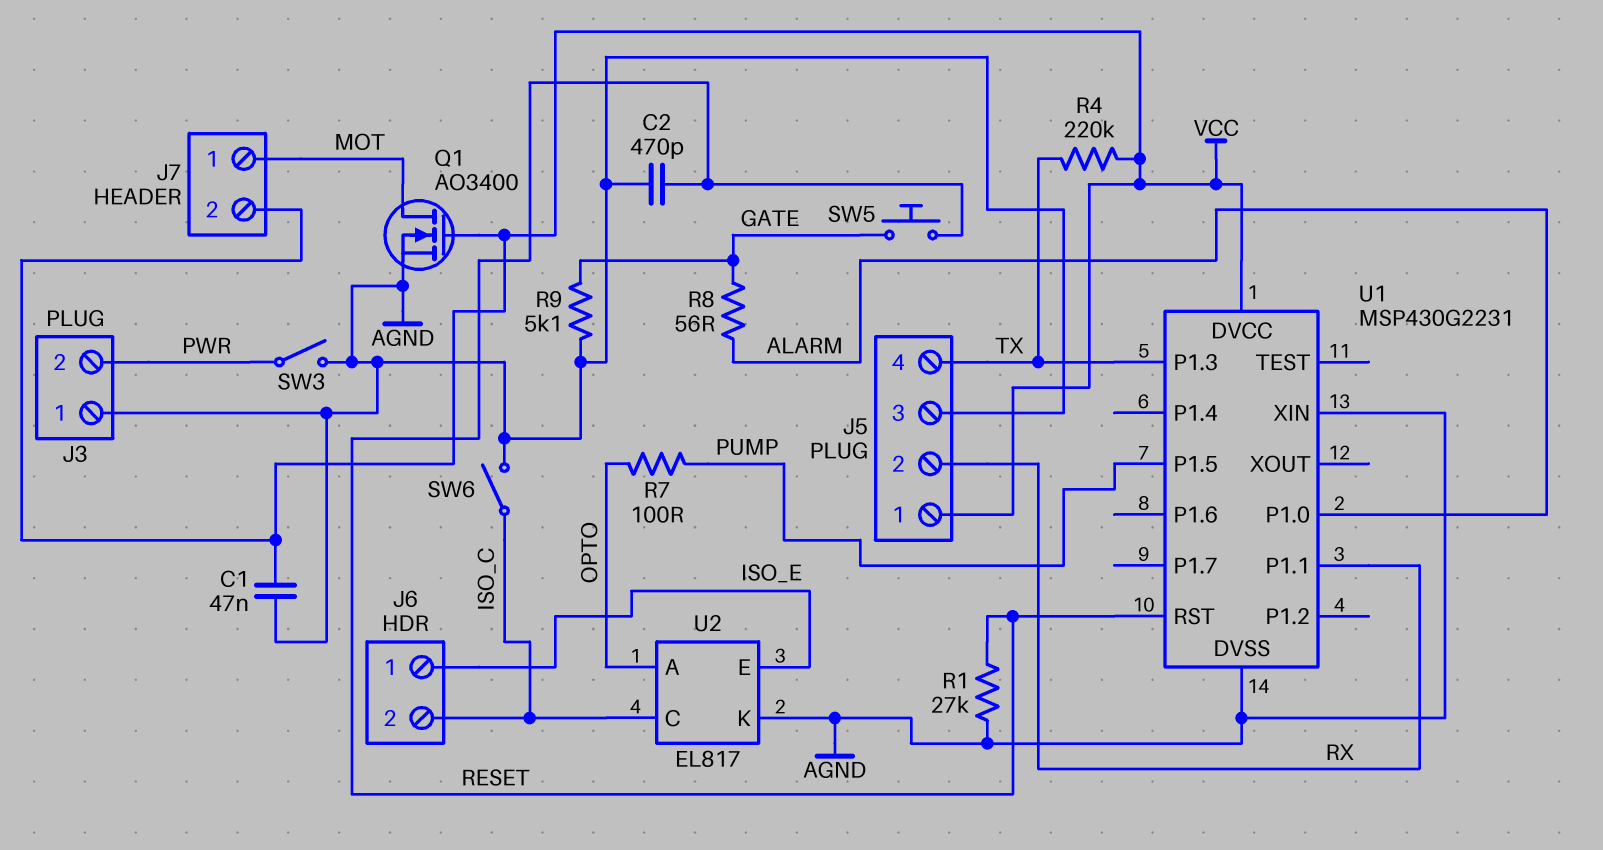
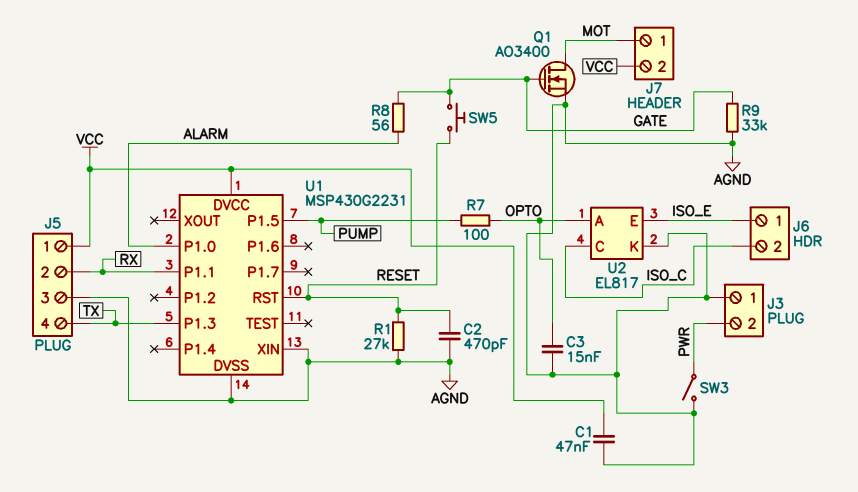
C3: none -> 15nF (AGND, OPTO)
Q1: NMOS AO3400 (G VCC, D MOT, S AGND) -> NMOS AO3400 (G GATE, D MOT, S AGND)
R4: 220k (TX, VCC) -> none
R9: 5.1k (AGND, GATE) -> 33k (AGND, GATE)
SW6: switch (AGND, ISO_C) -> none

